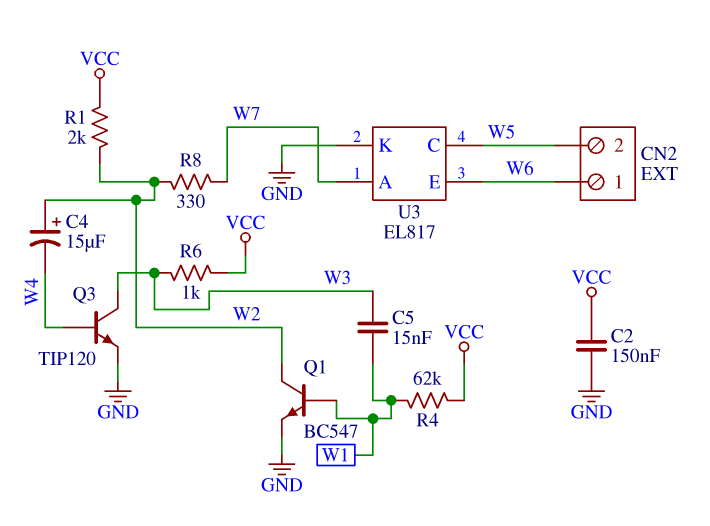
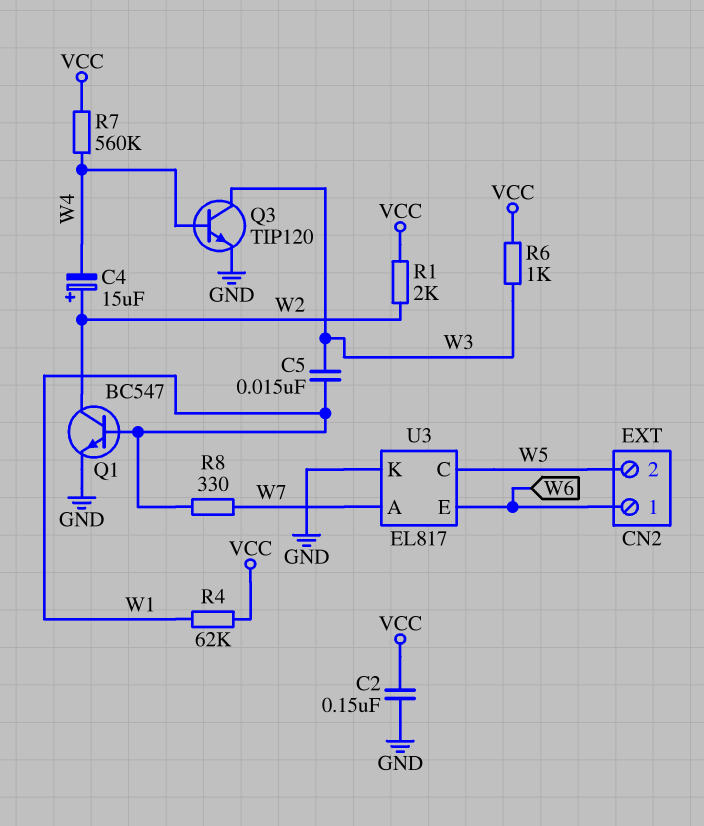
R7: none -> 560k (VCC, W4)
R8: 330 (W2, W7) -> 330 (W1, W7)

